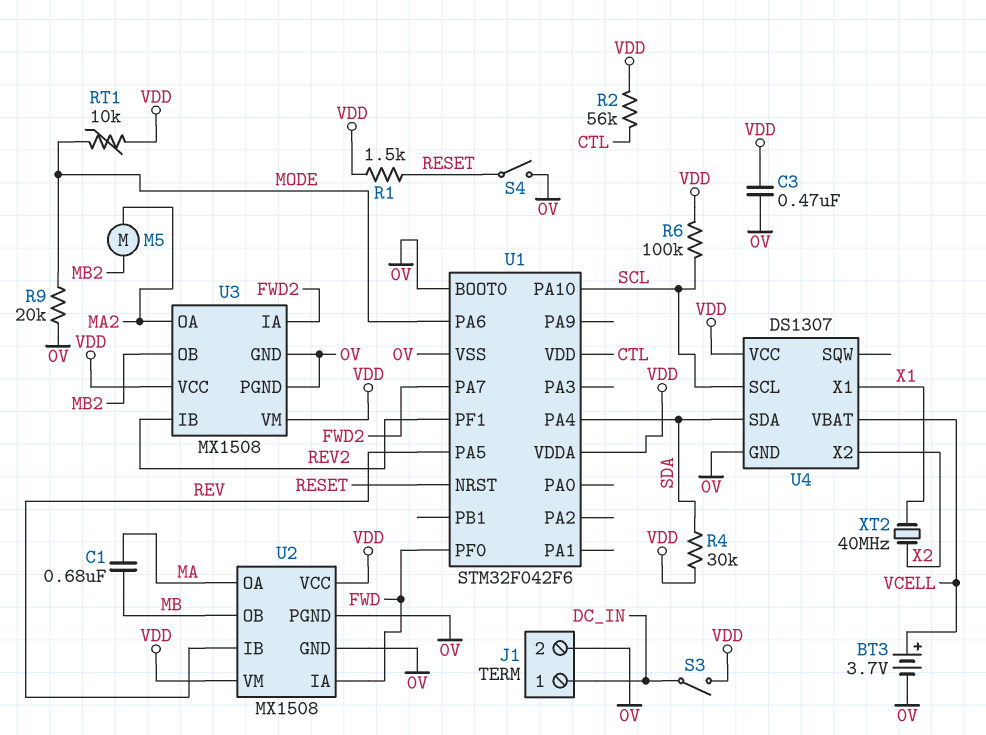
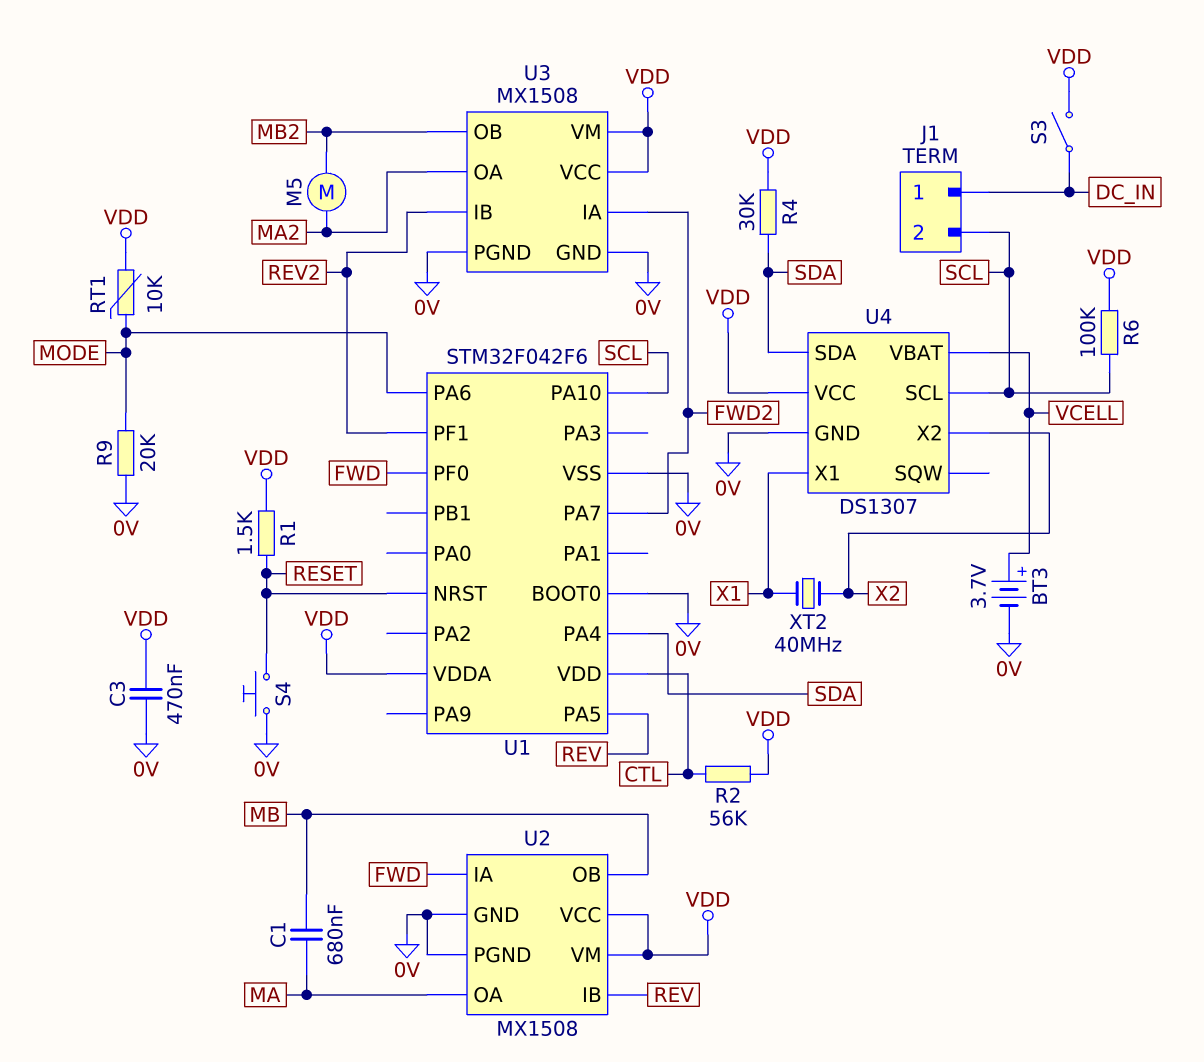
J1 pin 2: 0V -> SCL
S4: switch (0V, RESET) -> button (0V, RESET)

